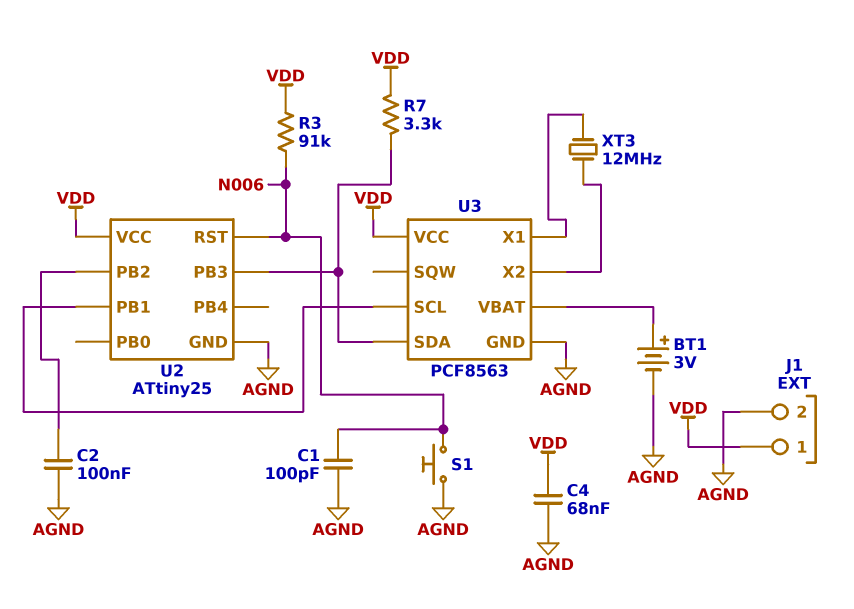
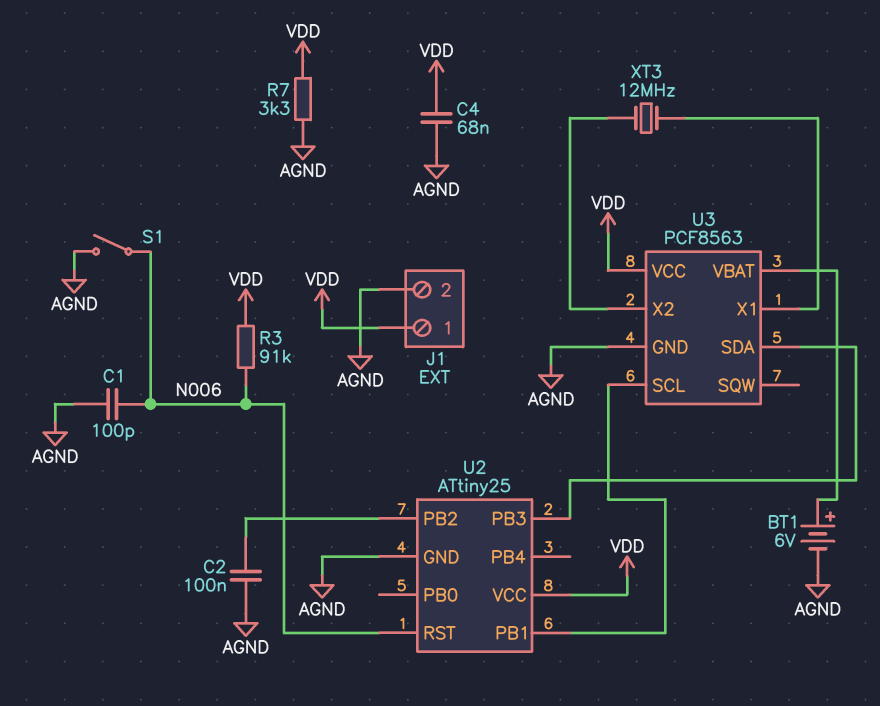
BT1: 3V (plus U3/VBAT, minus AGND) -> 6V (plus U3/VBAT, minus AGND)
R7: 3.3k (U2/PB3, VDD) -> 3.3k (AGND, VDD)
S1: button (AGND, N006) -> switch (AGND, N006)

